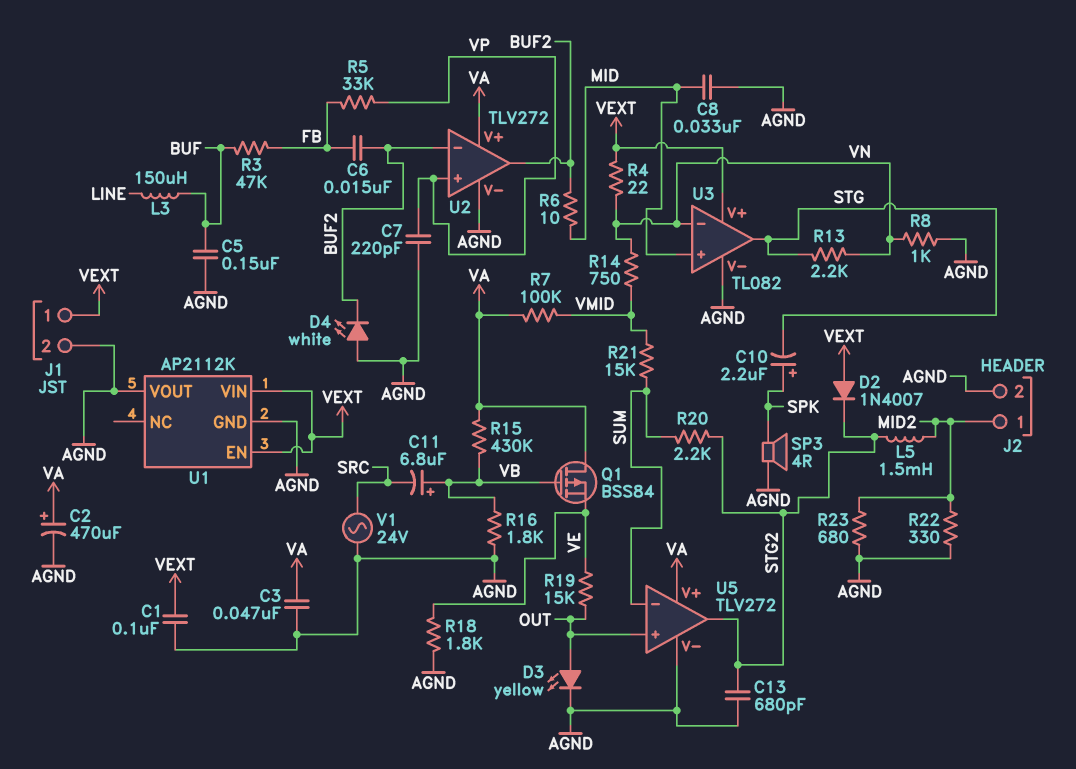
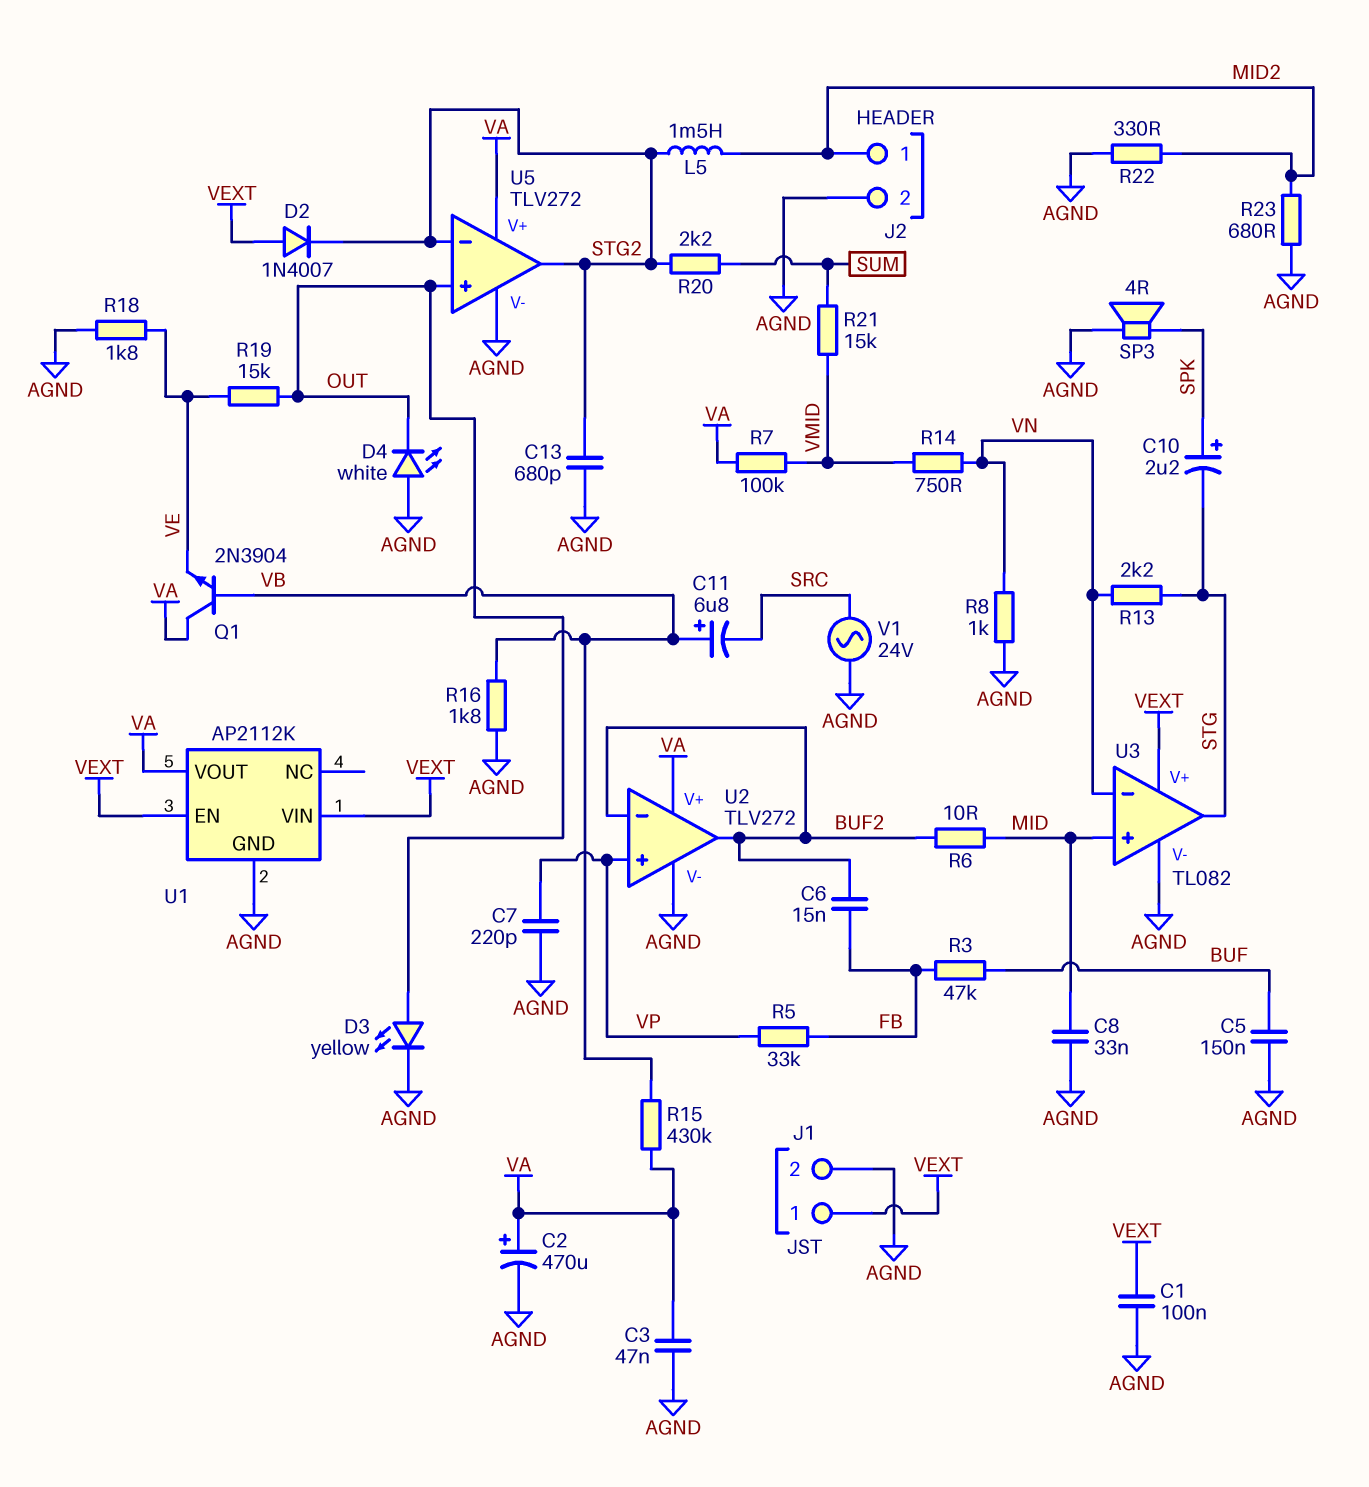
D4: LED white (A AGND, K BUF2) -> LED white (A AGND, K OUT)
L3: 150uH (BUF, LINE) -> none
Q1: PMOS BSS84 (G VB, D VA, S VE) -> NPN 2N3904 (B VB, C VA, E VE)
R4: 22 (VEXT, VN) -> none
U1 pin VOUT: AGND -> VA
U5 pin in-: SUM -> STG2

